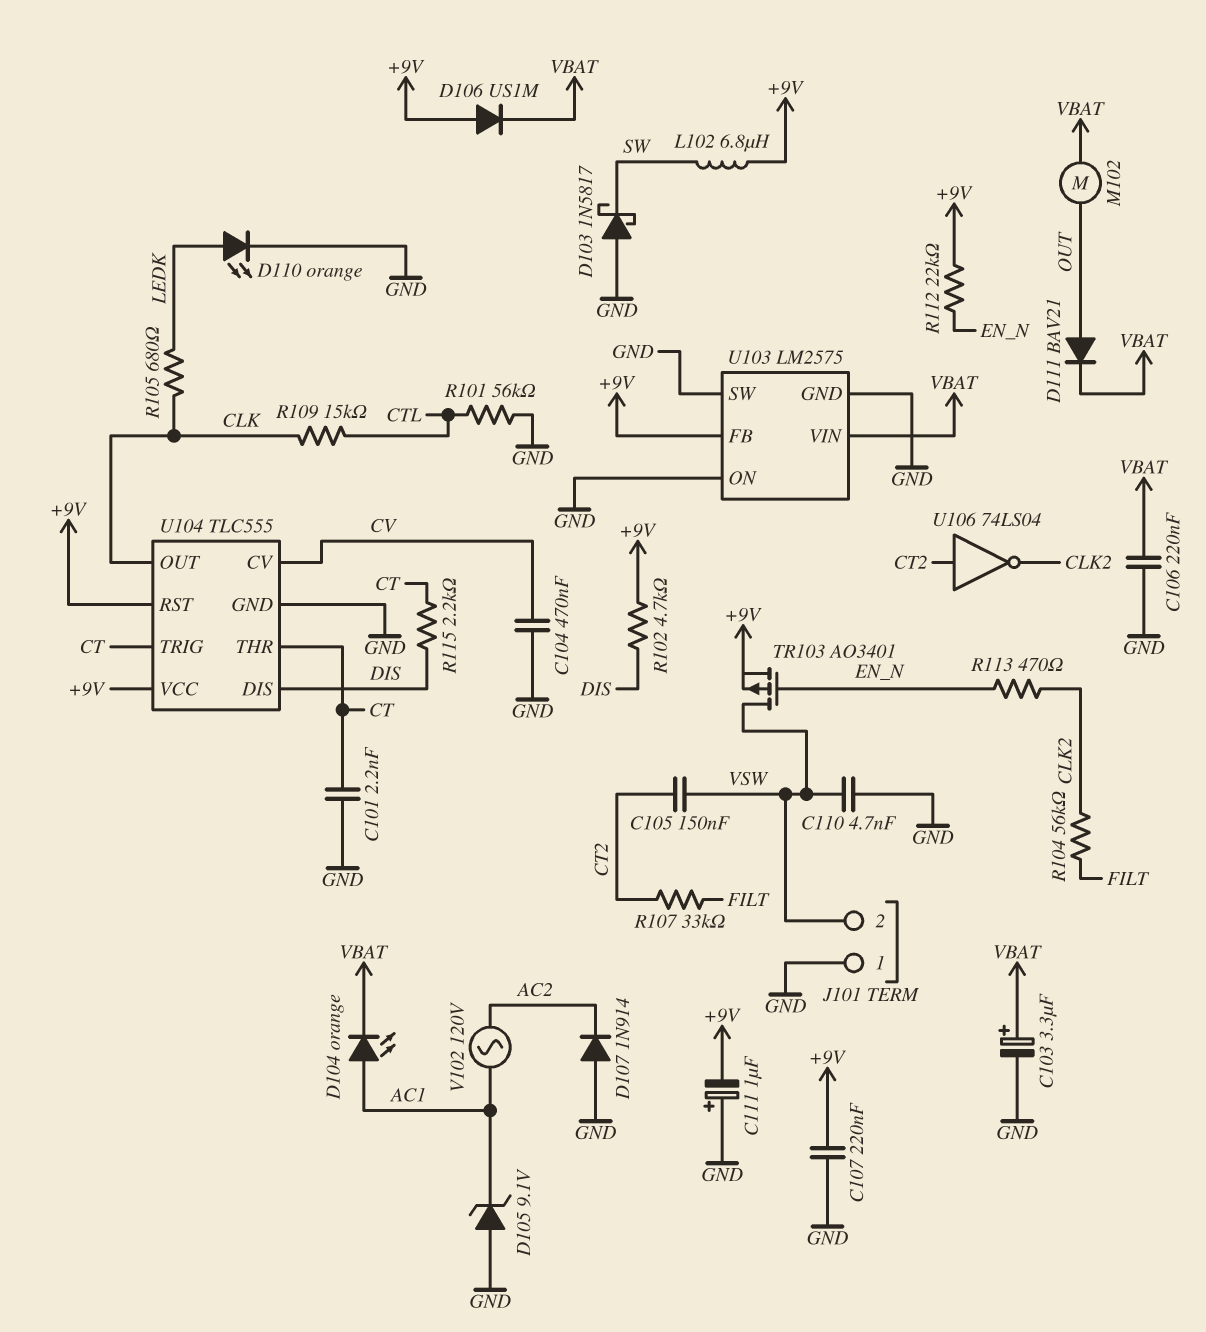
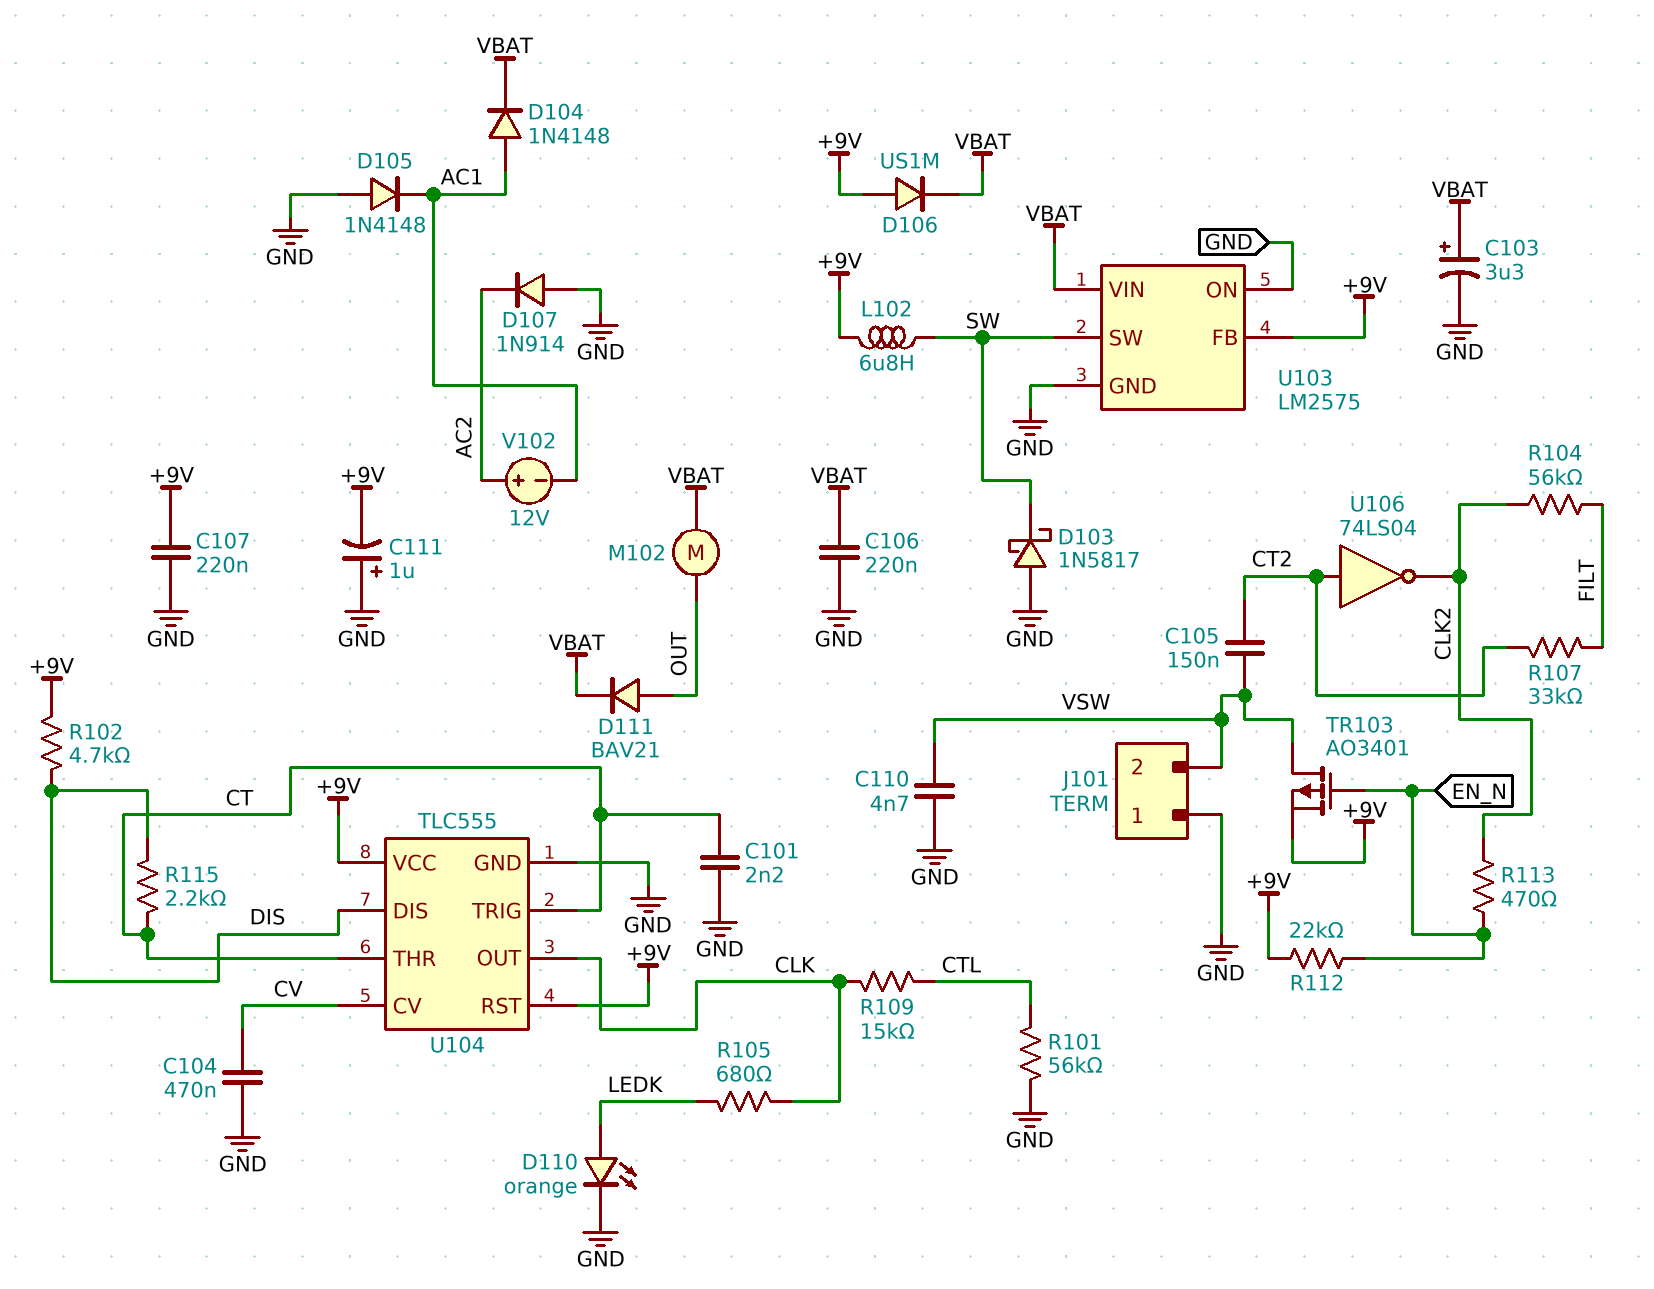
D104: LED orange (A AC1, K VBAT) -> diode 1N4148 (A AC1, K VBAT)
D105: zener 9.1V (A GND, K AC1) -> diode 1N4148 (A GND, K AC1)
U103 pin SW: GND -> SW
V102: AC 120V (AC1, AC2) -> 12V (plus AC2, minus AC1)

